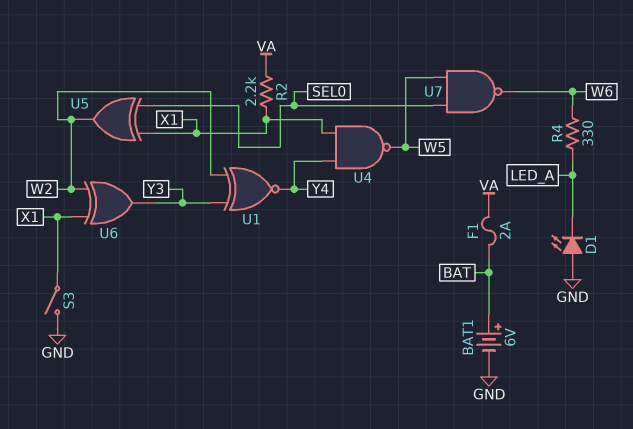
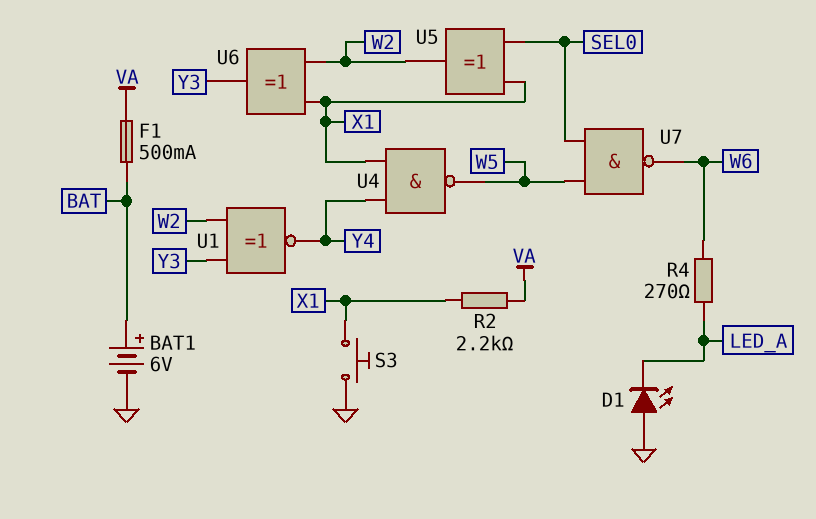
F1: 2A (BAT, VA) -> 500mA (BAT, VA)
R4: 330 (LED_A, W6) -> 270 (LED_A, W6)
S3: switch (GND, X1) -> button (GND, X1)

